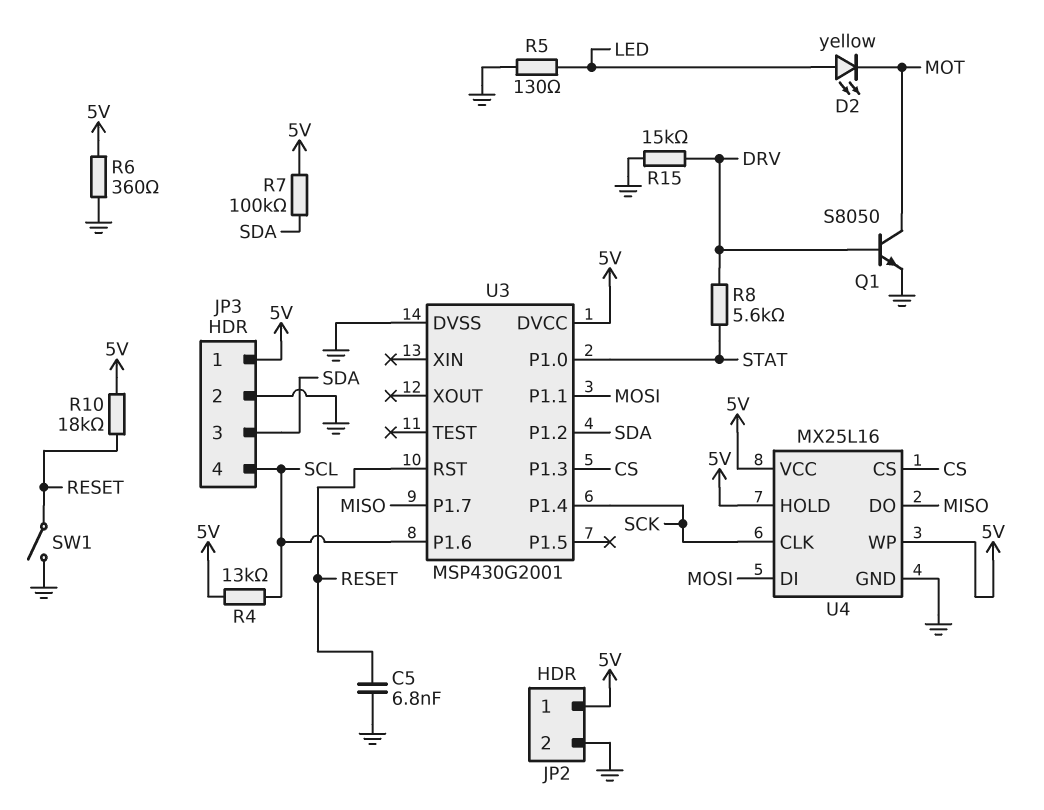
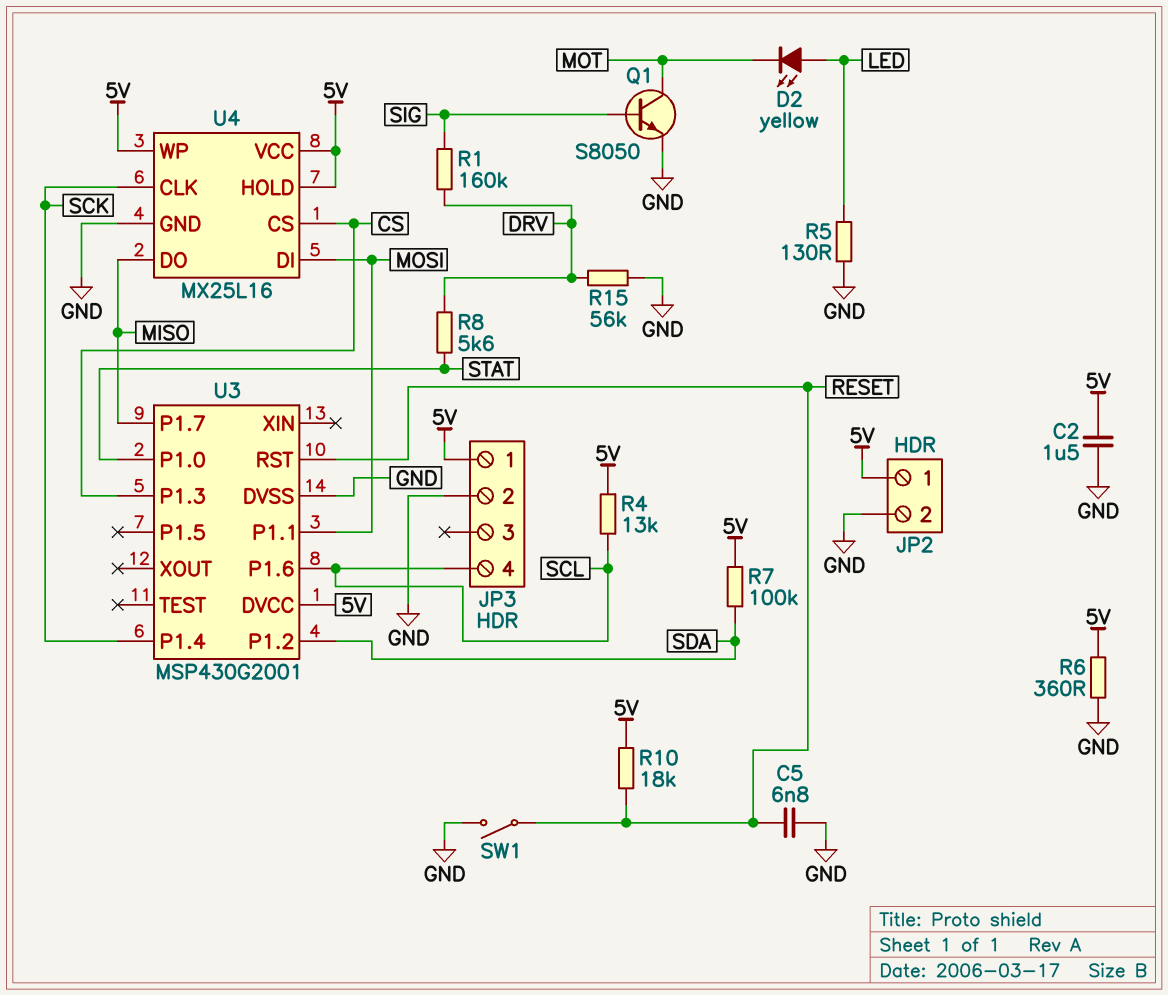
C2: none -> 1.5uF (5V, GND)
JP3 pin 3: SDA -> none
Q1: NPN S8050 (B DRV, C MOT, E GND) -> NPN S8050 (B SIG, C MOT, E GND)
R1: none -> 160k (DRV, SIG)
R15: 15k (DRV, GND) -> 56k (DRV, GND)

